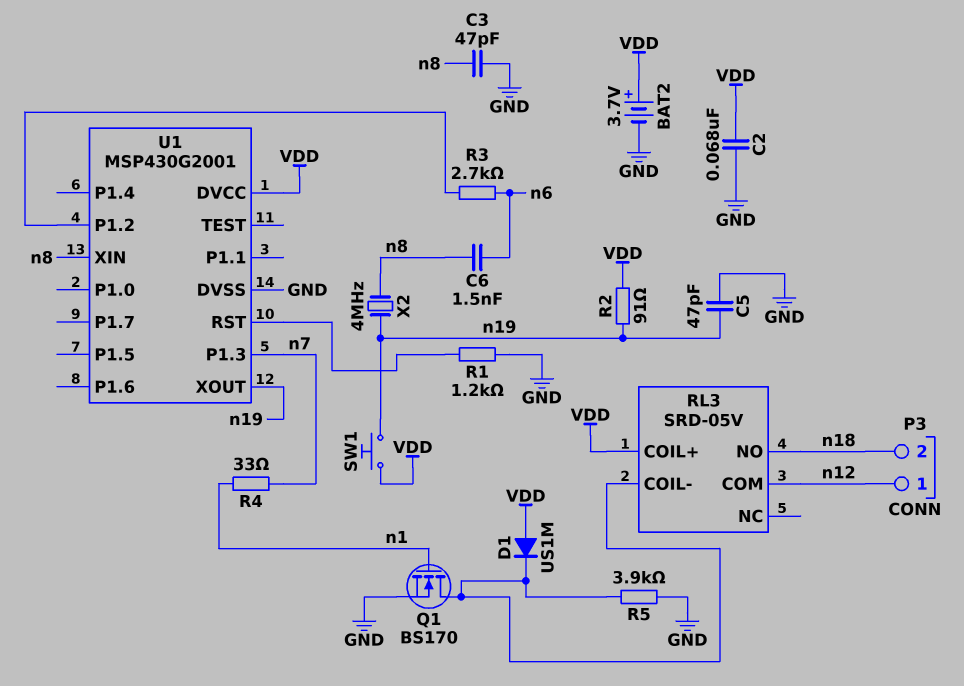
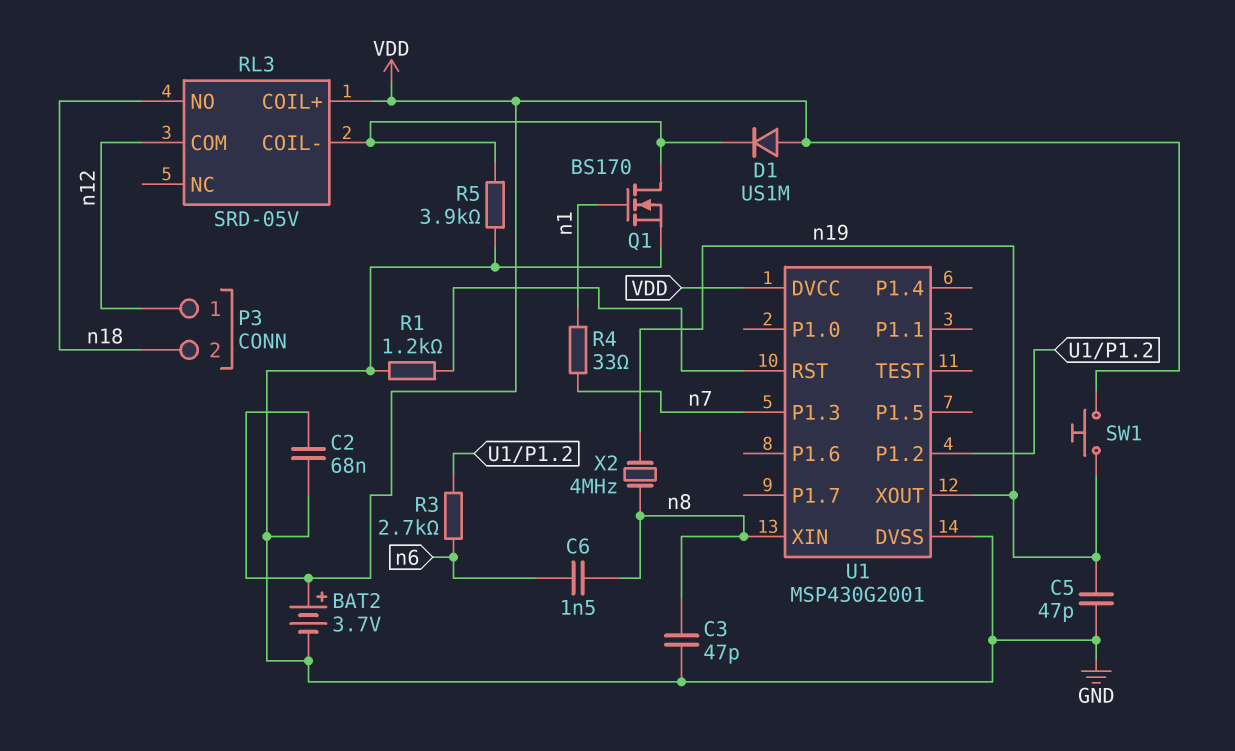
R2: 91 (VDD, n19) -> none

